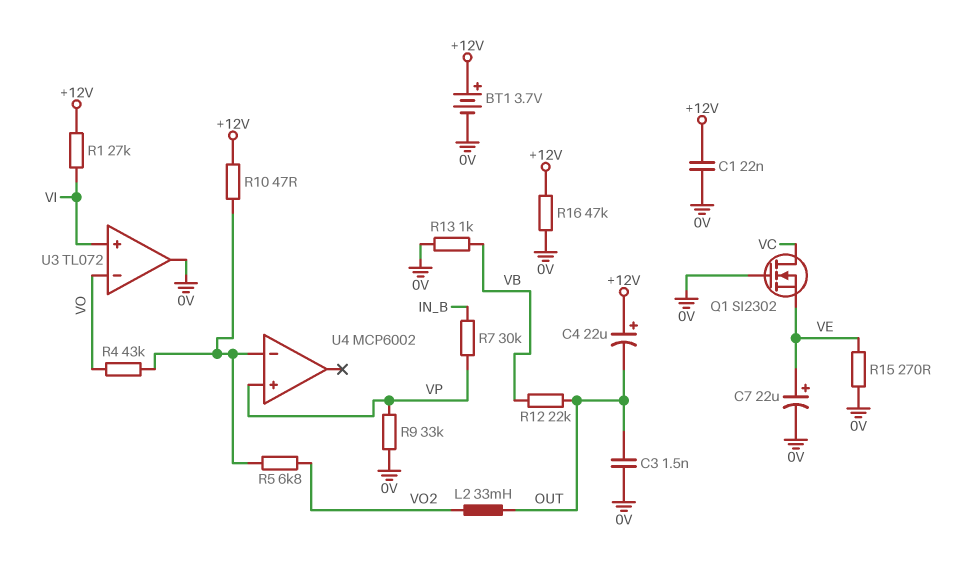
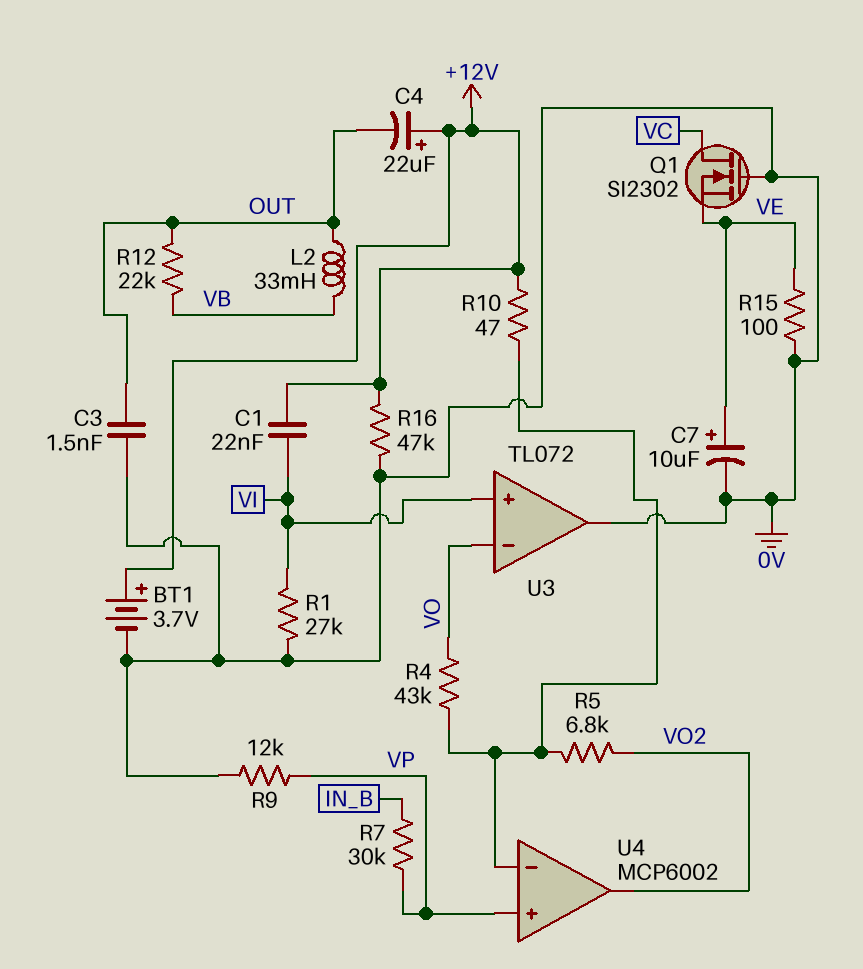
C1: 22nF (+12V, 0V) -> 22nF (+12V, VI)
C7: 22uF (plus VE, minus 0V) -> 10uF (plus VE, minus 0V)
L2: 33mH (OUT, VO2) -> 33mH (OUT, VB)
R1: 27k (+12V, VI) -> 27k (0V, VI)
R9: 33k (0V, VP) -> 12k (0V, VP)
R13: 1k (0V, VB) -> none
R15: 270 (0V, VE) -> 100 (0V, VE)
U4 pin out: none -> VO2

